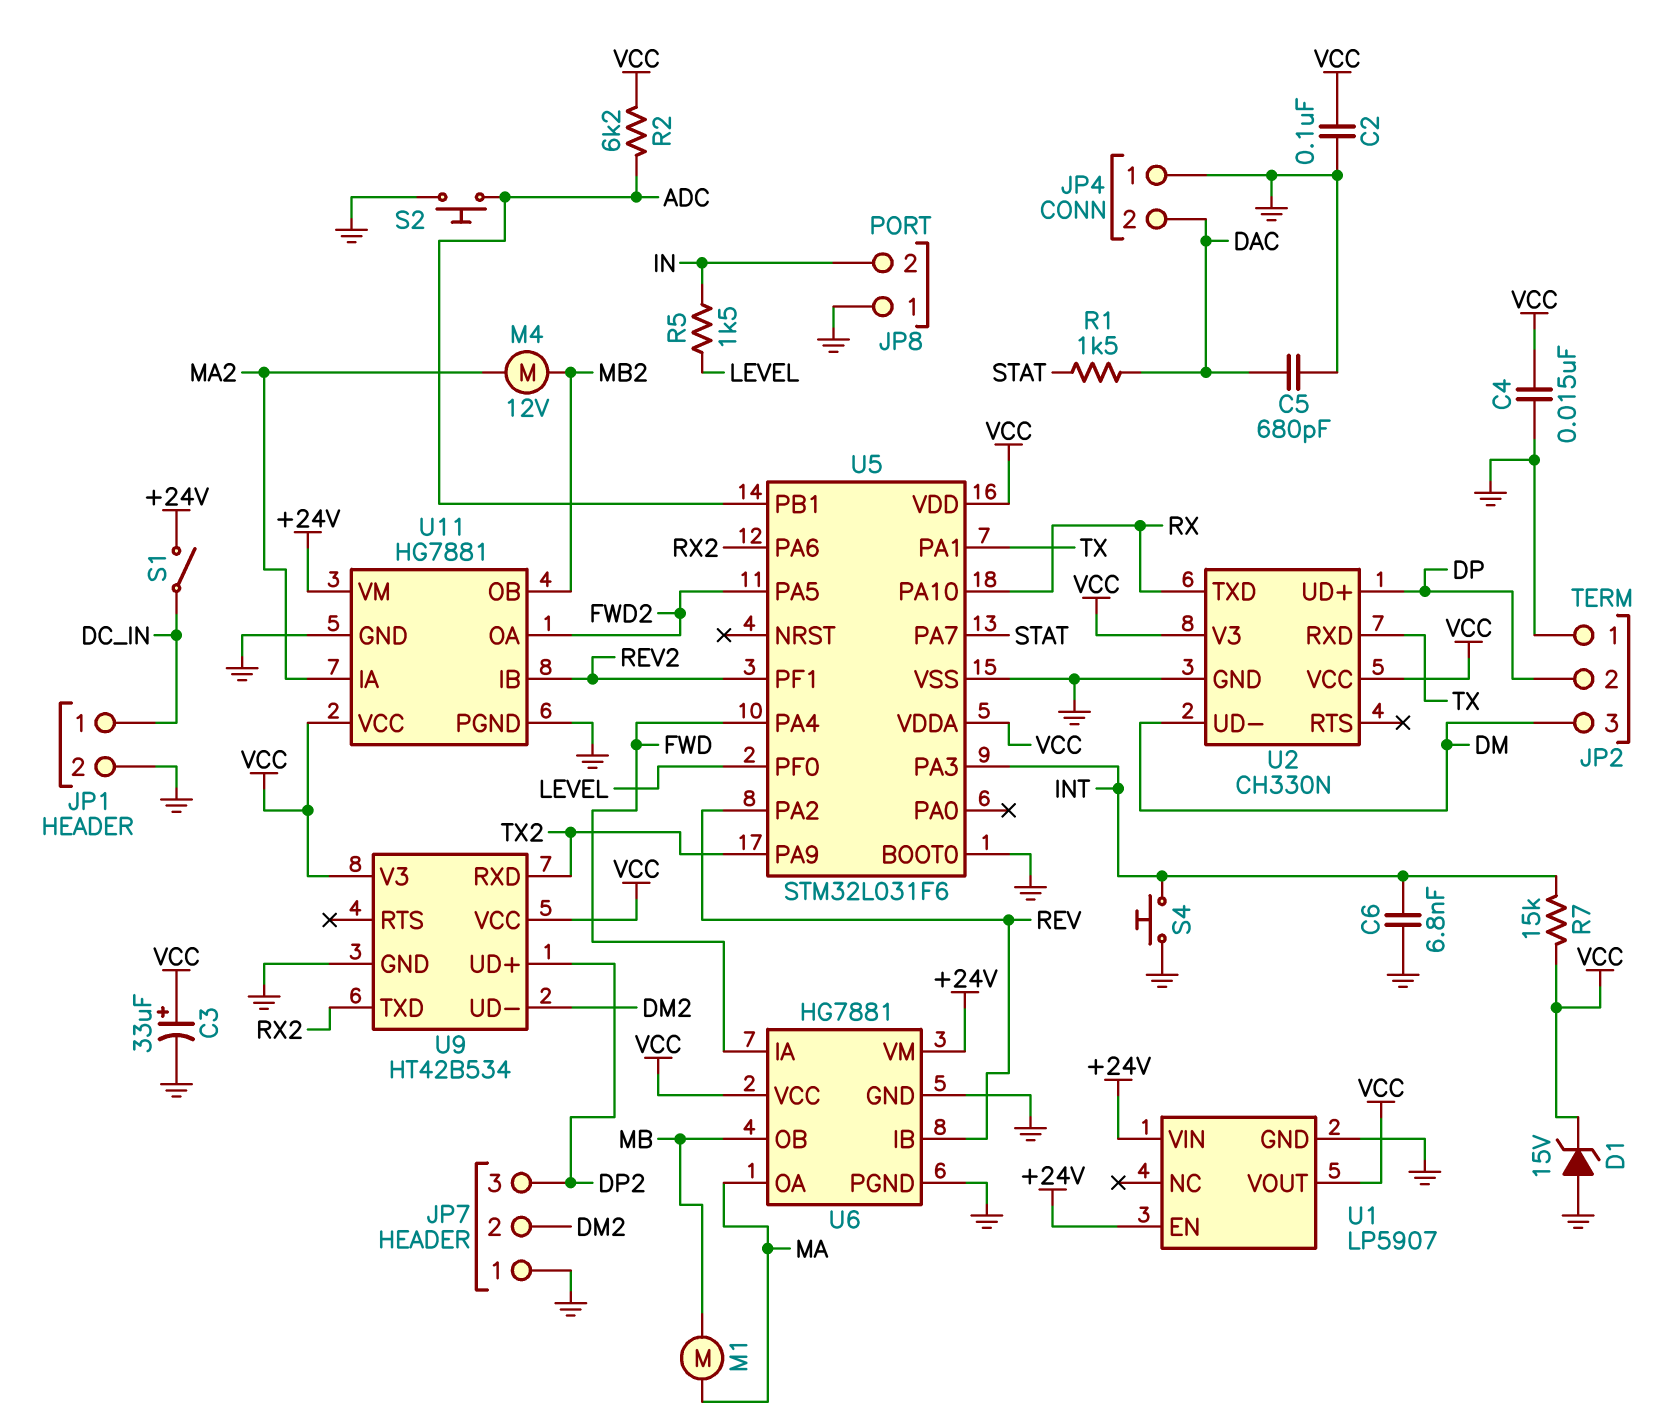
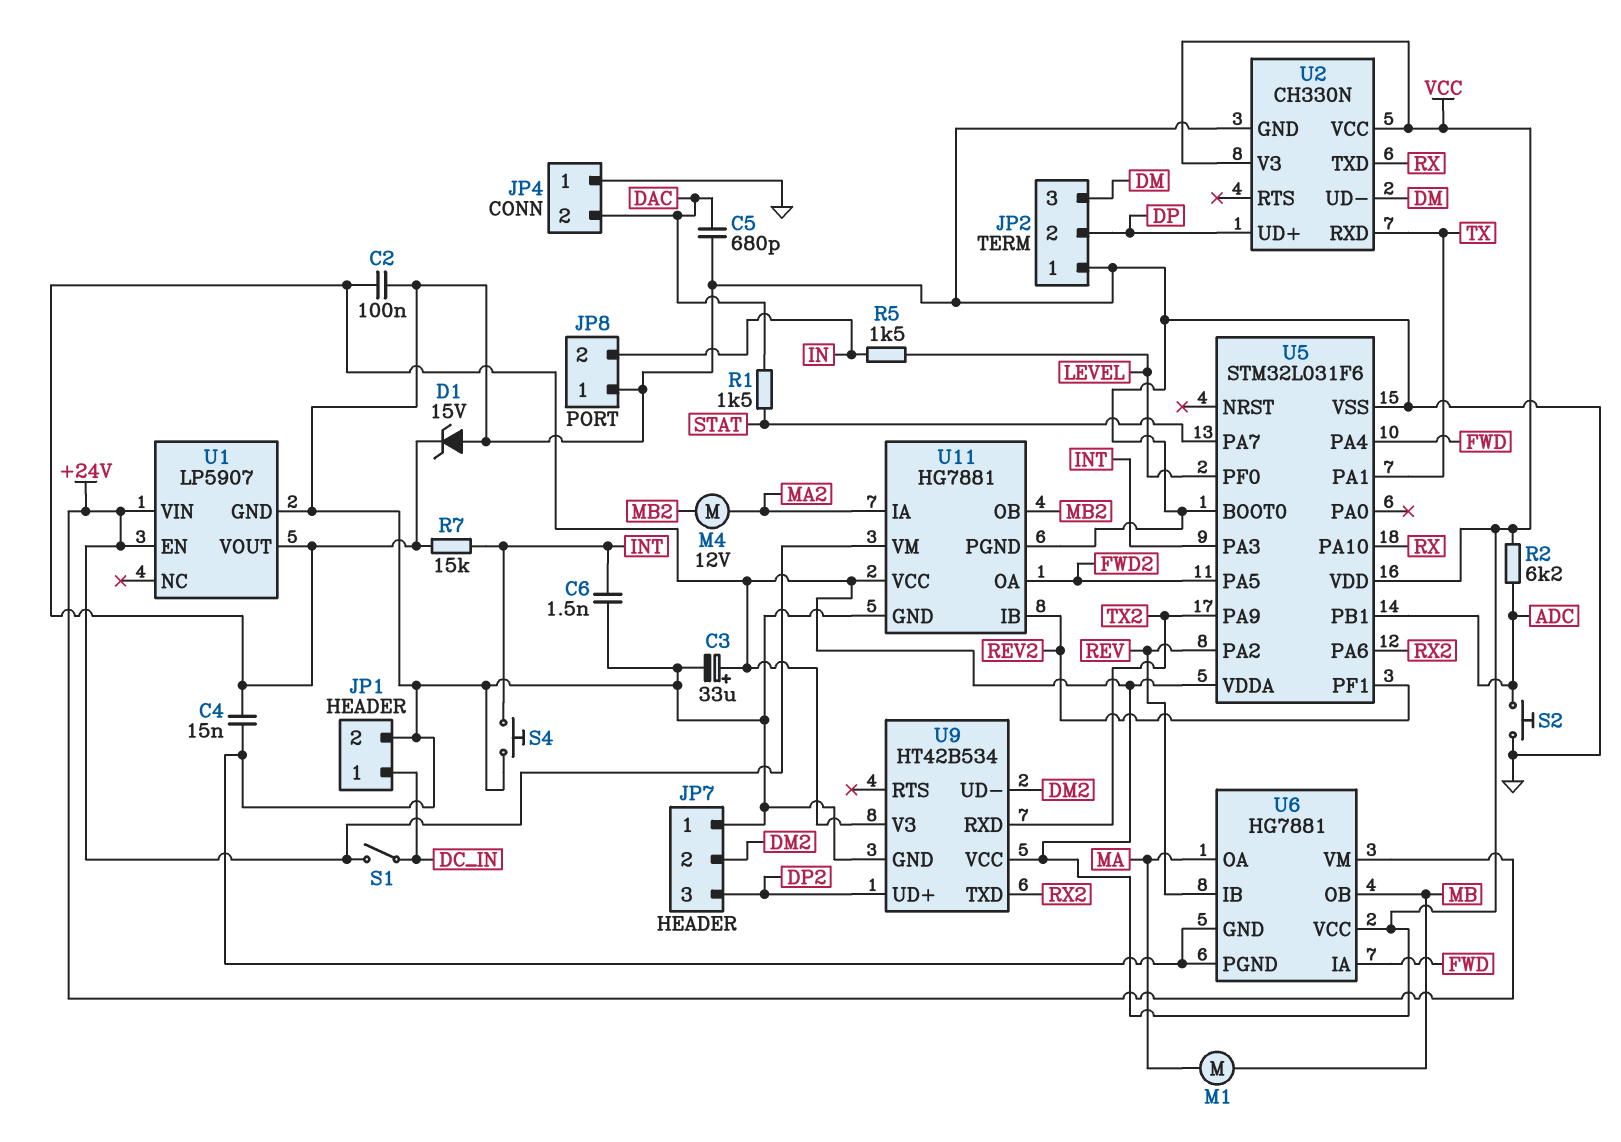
C6: 6.8nF (GND, INT) -> 1.5nF (GND, INT)

